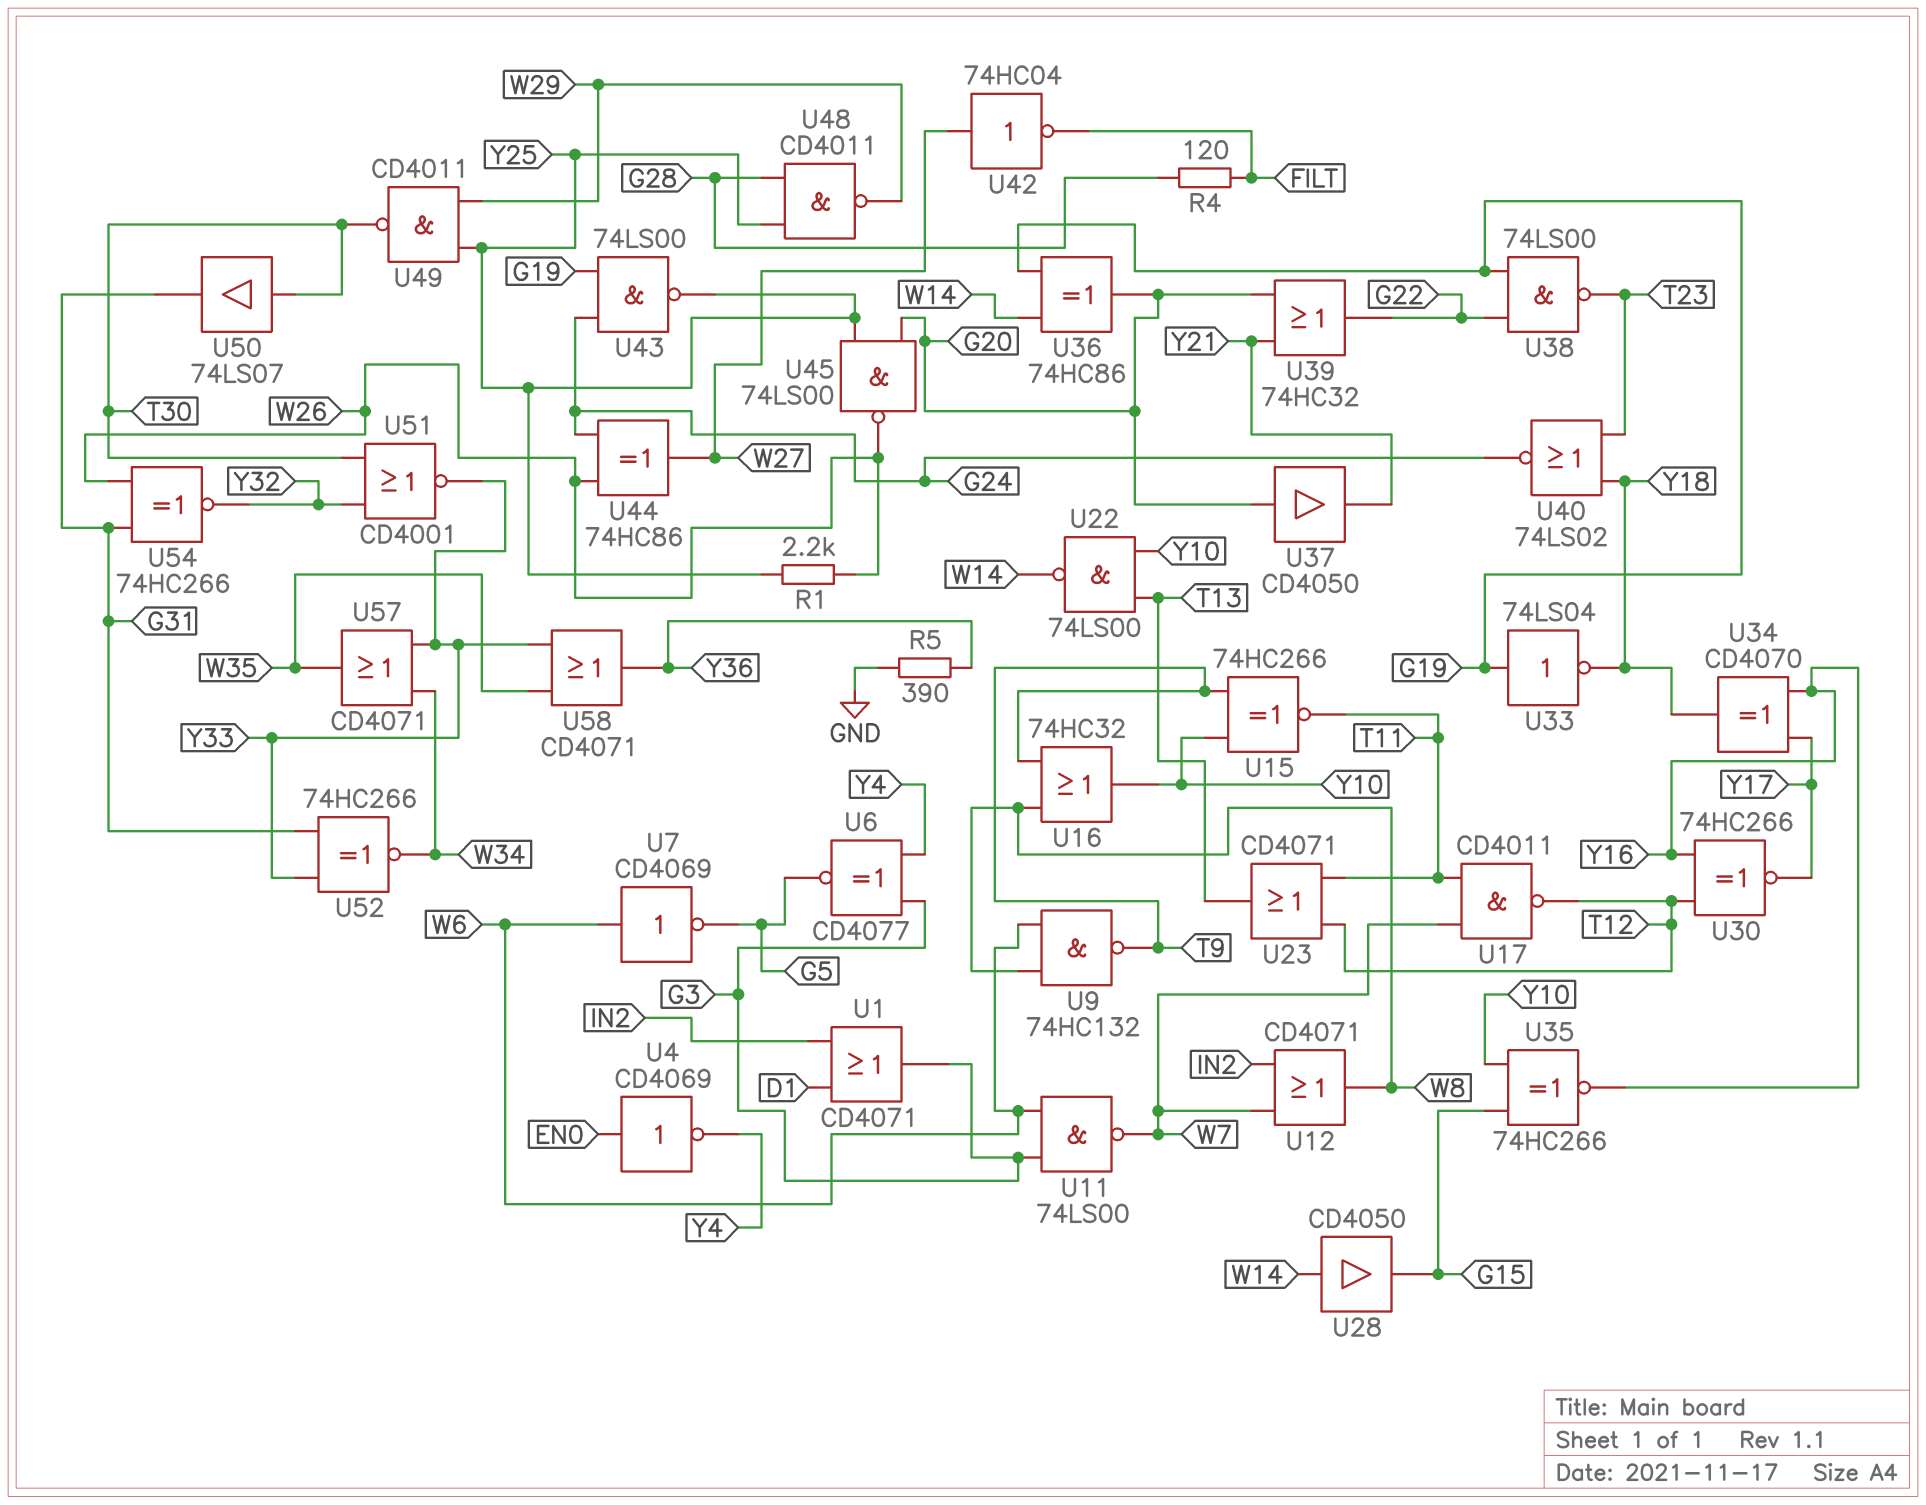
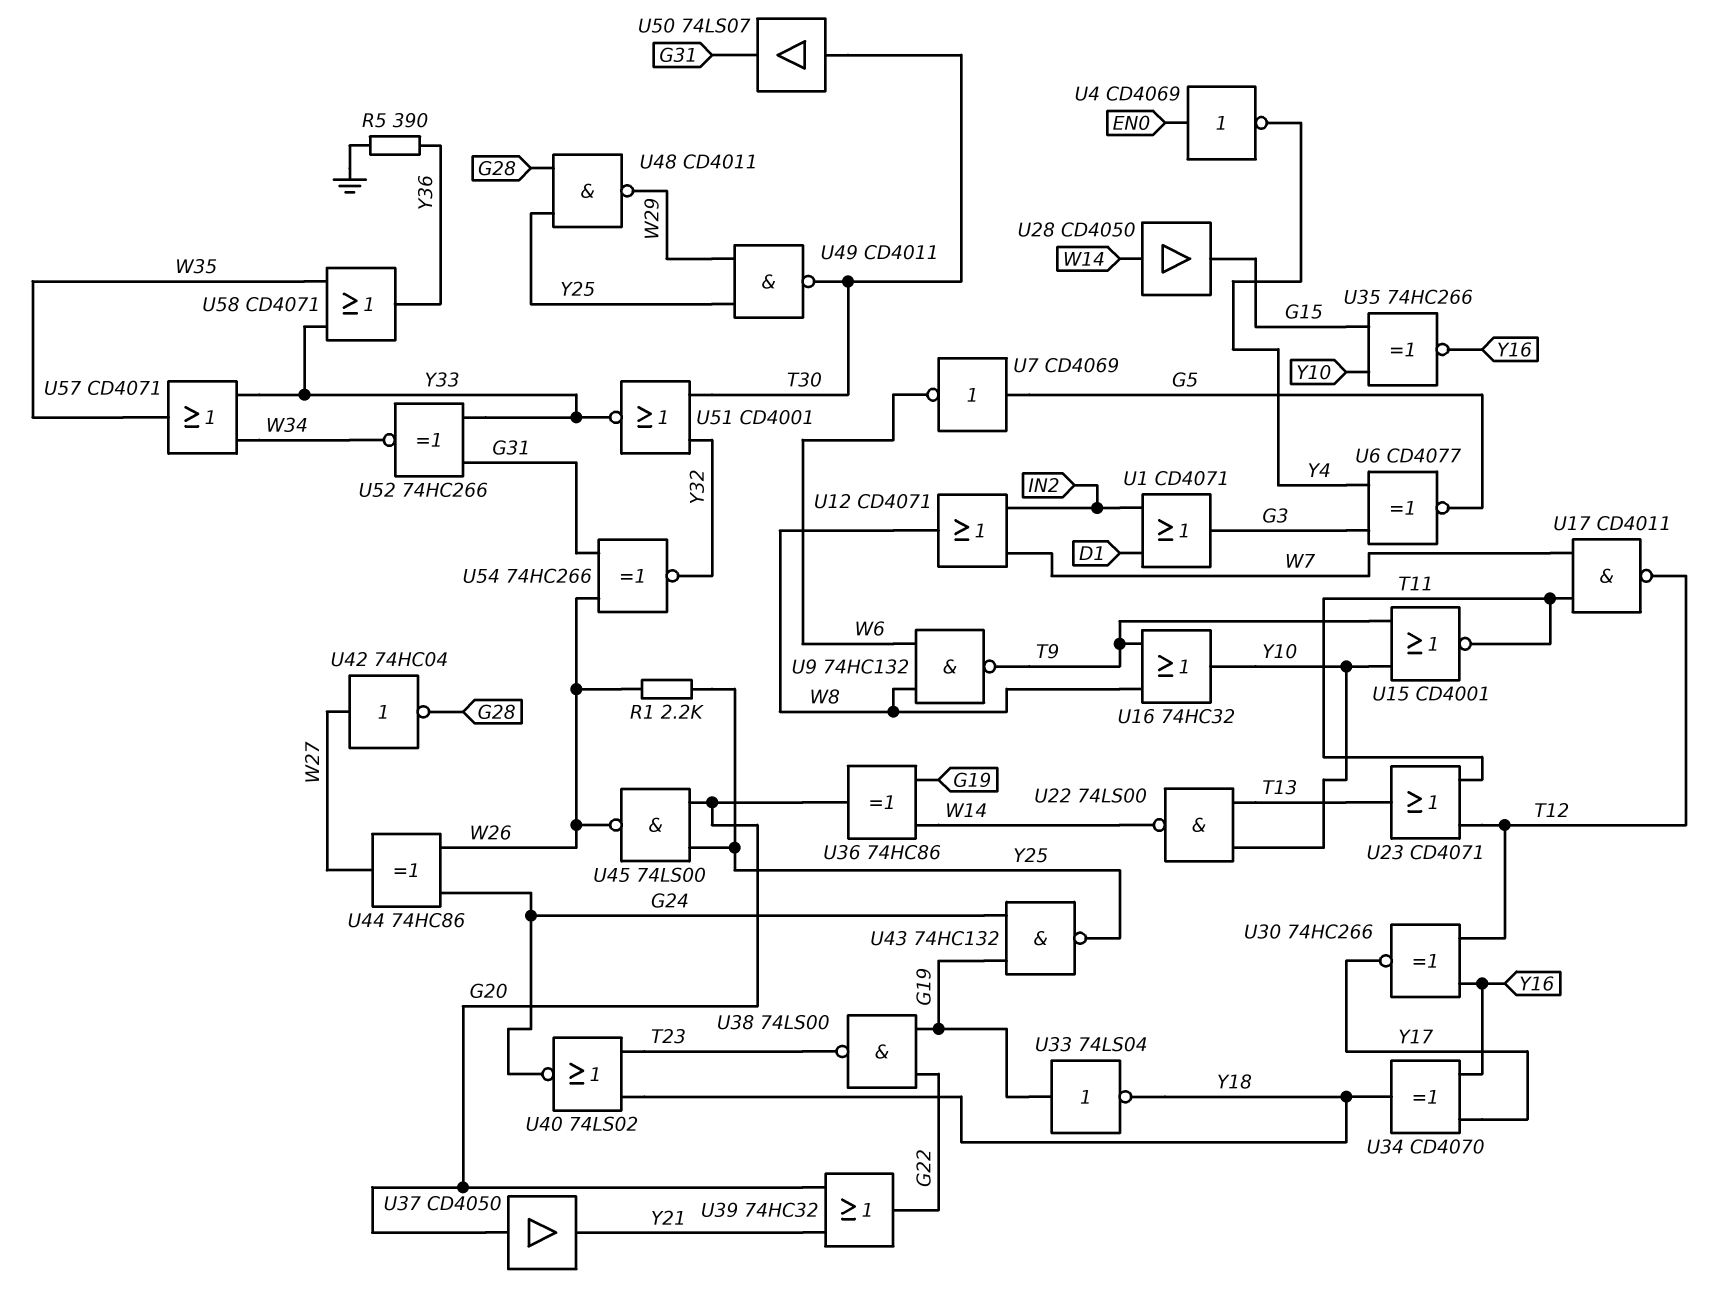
R4: 120 (FILT, G28) -> none
U7: NOT CD4069 (in W6, out G5) -> NOT CD4069 (in G5, out W6)
U11: NAND 74LS00 (in G3, in W6, out W7) -> none
U15: XNOR 74HC266 (in T9, in Y10, out T11) -> NOR CD4001 (in T9, in Y10, out T11)
U42: NOT 74HC04 (in W27, out FILT) -> NOT 74HC04 (in W27, out G28)
U43: NAND 74LS00 (in G19, in G24, out Y25) -> NAND 74HC132 (in G19, in G24, out Y25)

